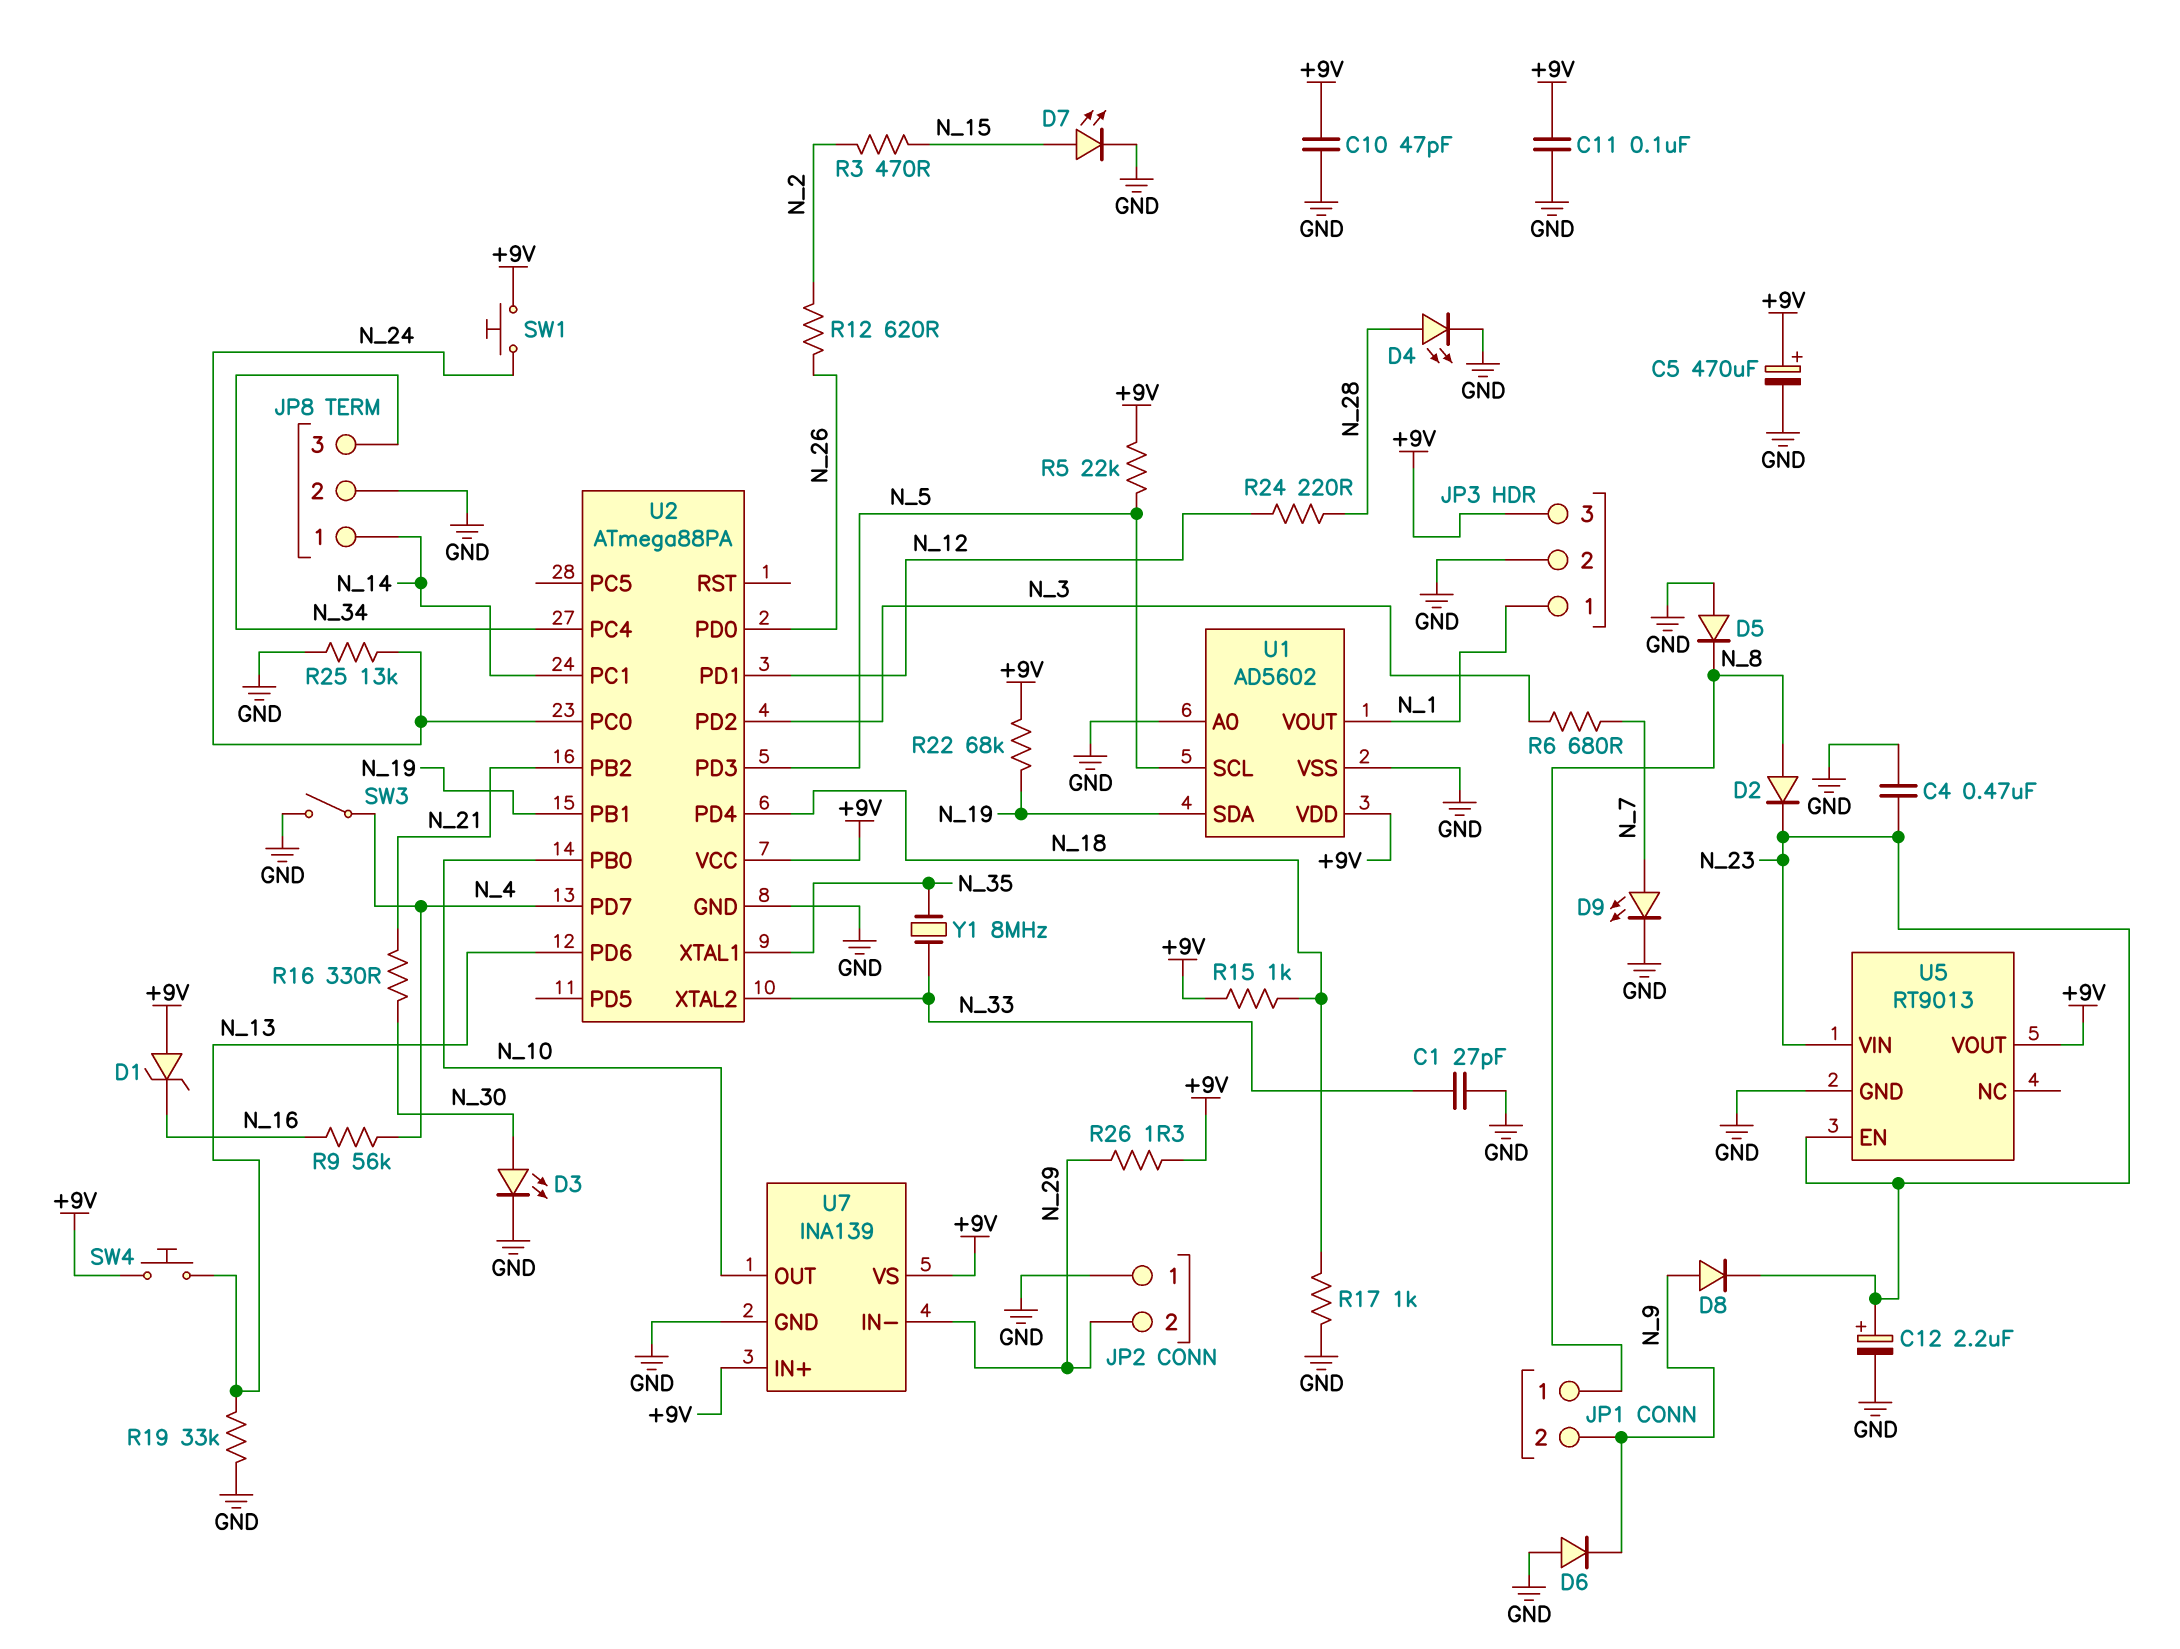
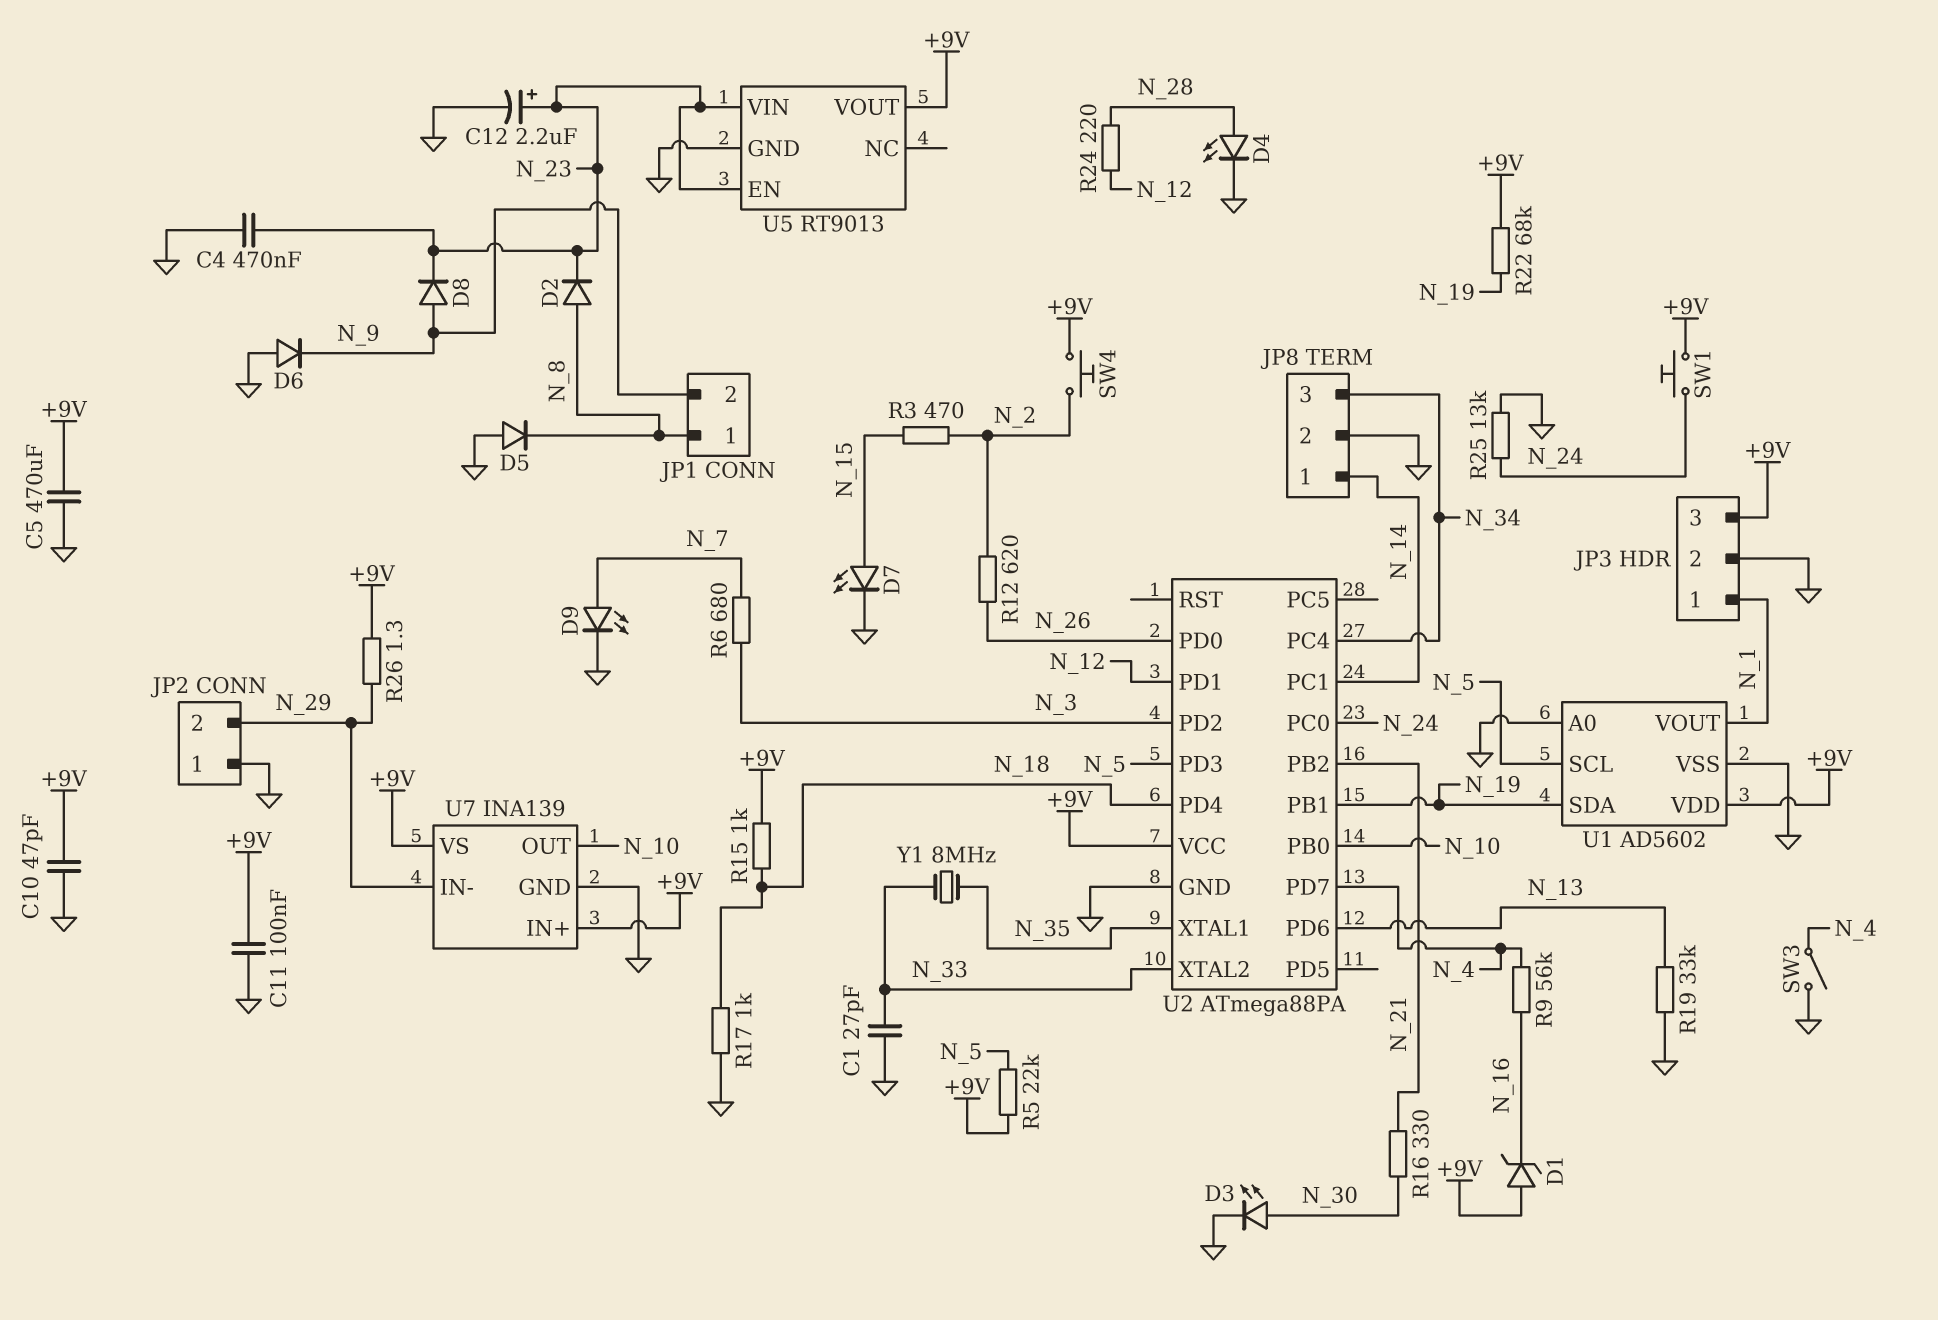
C5: 470uF (plus +9V, minus GND) -> 470uF (+9V, GND)
SW4: button (+9V, N_13) -> button (+9V, N_2)

